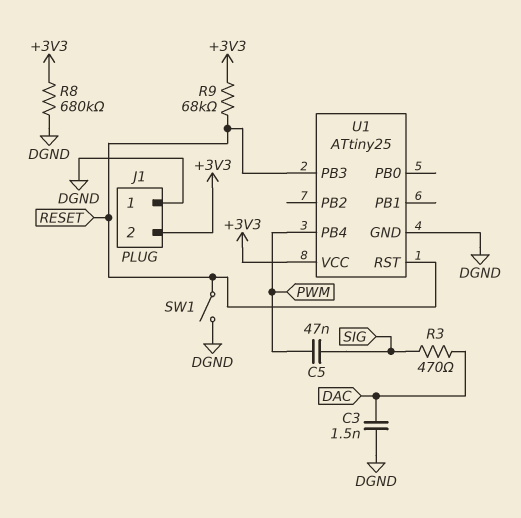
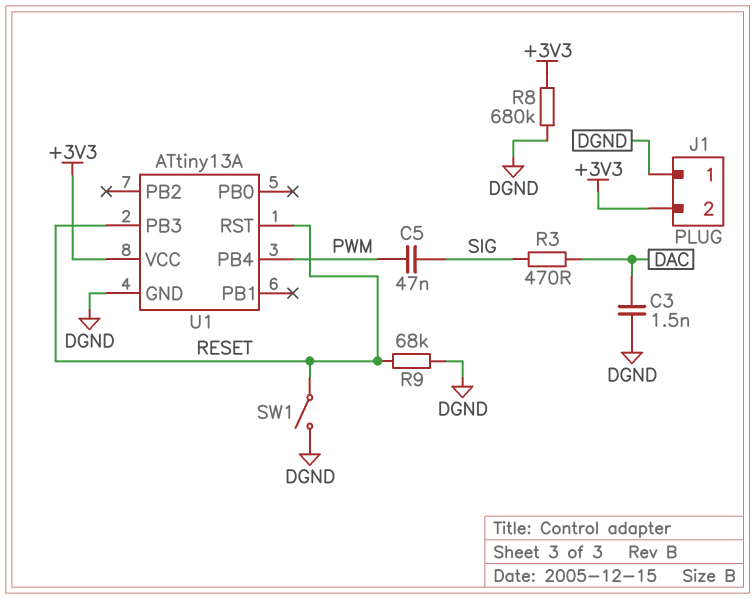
R9: 68k (+3V3, RESET) -> 68k (DGND, RESET)
U1: ATtiny25 -> ATtiny13A

